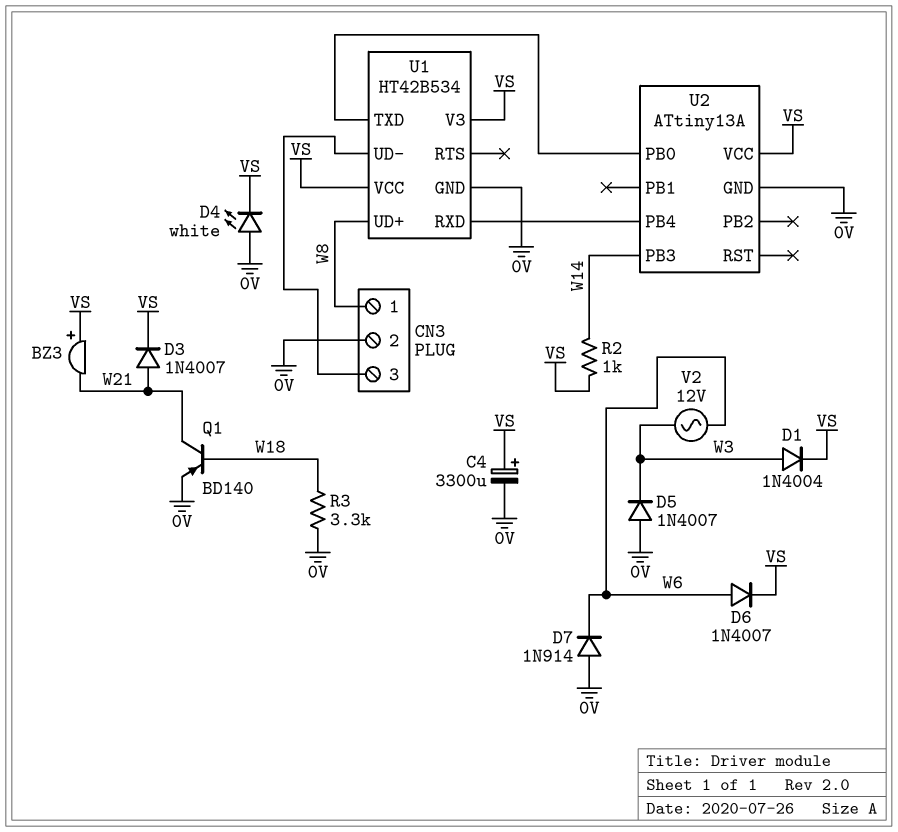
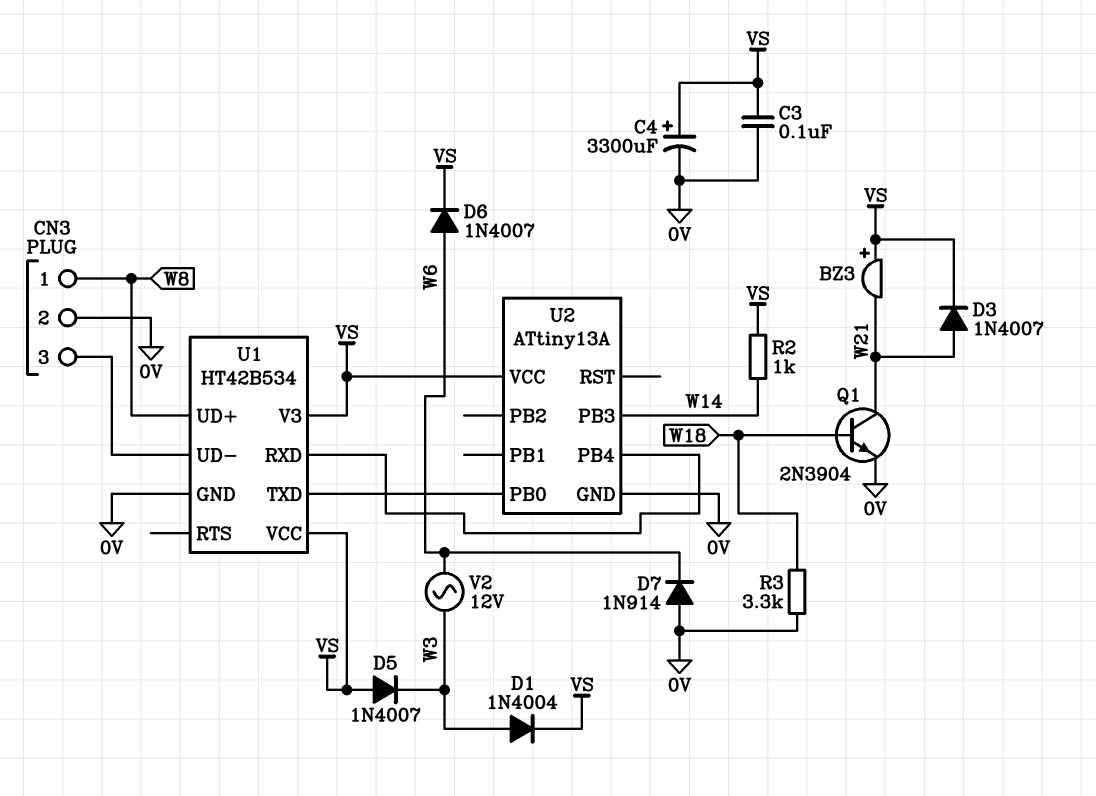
C3: none -> 100nF (0V, VS)
D4: LED white (A 0V, K VS) -> none
D5: diode 1N4007 (A 0V, K W3) -> diode 1N4007 (A VS, K W3)
Q1: PNP BD140 (B W18, C W21, E 0V) -> NPN 2N3904 (B W18, C W21, E 0V)

